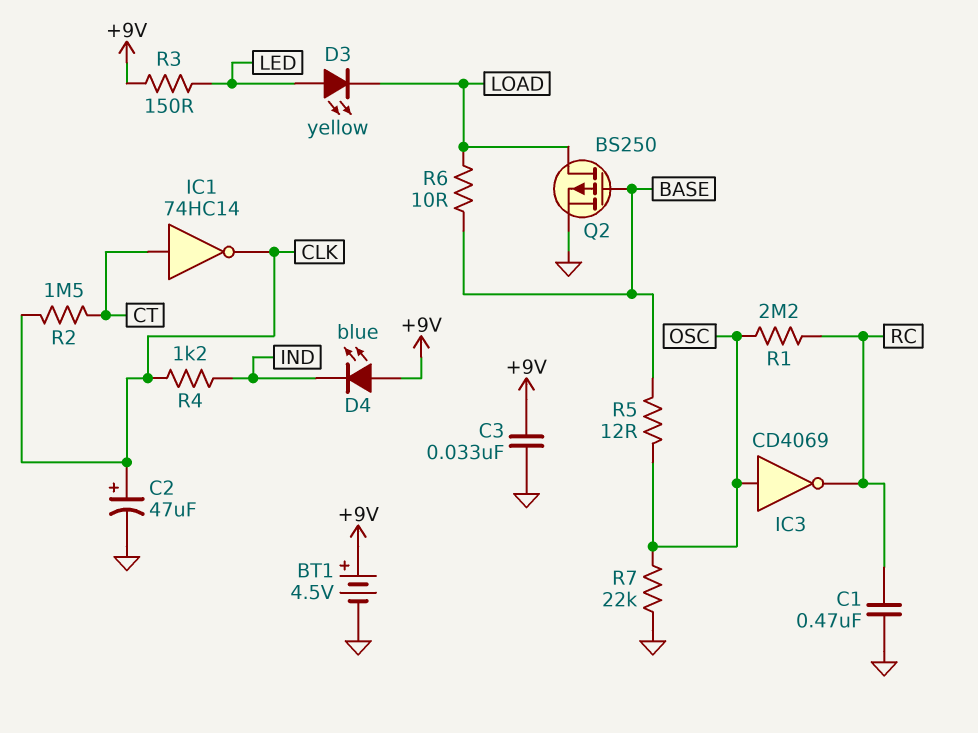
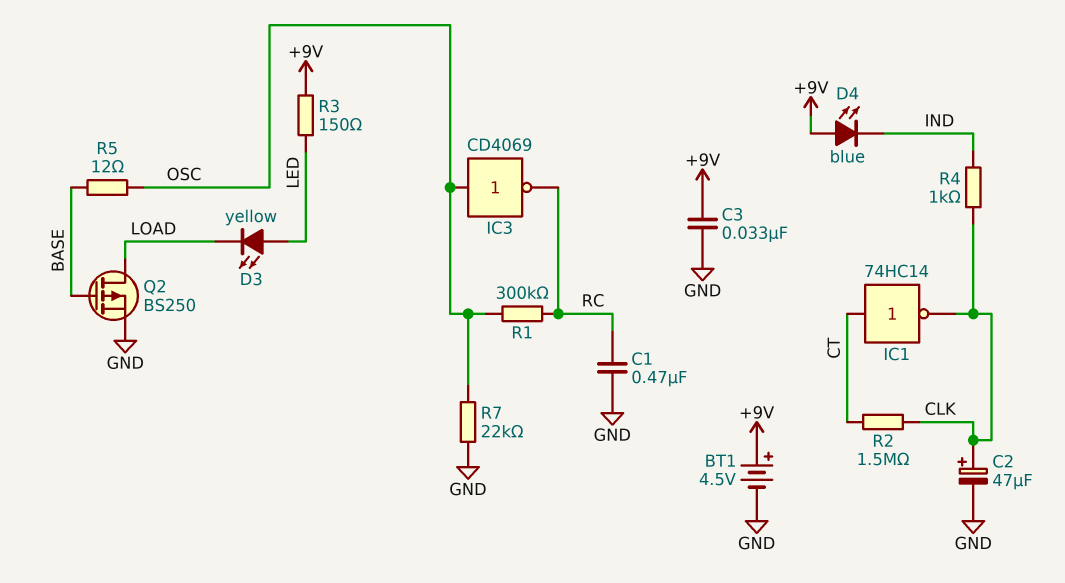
R1: 2.2M (OSC, RC) -> 300k (OSC, RC)
R4: 1.2k (CLK, IND) -> 1k (CLK, IND)
R6: 10 (BASE, LOAD) -> none

